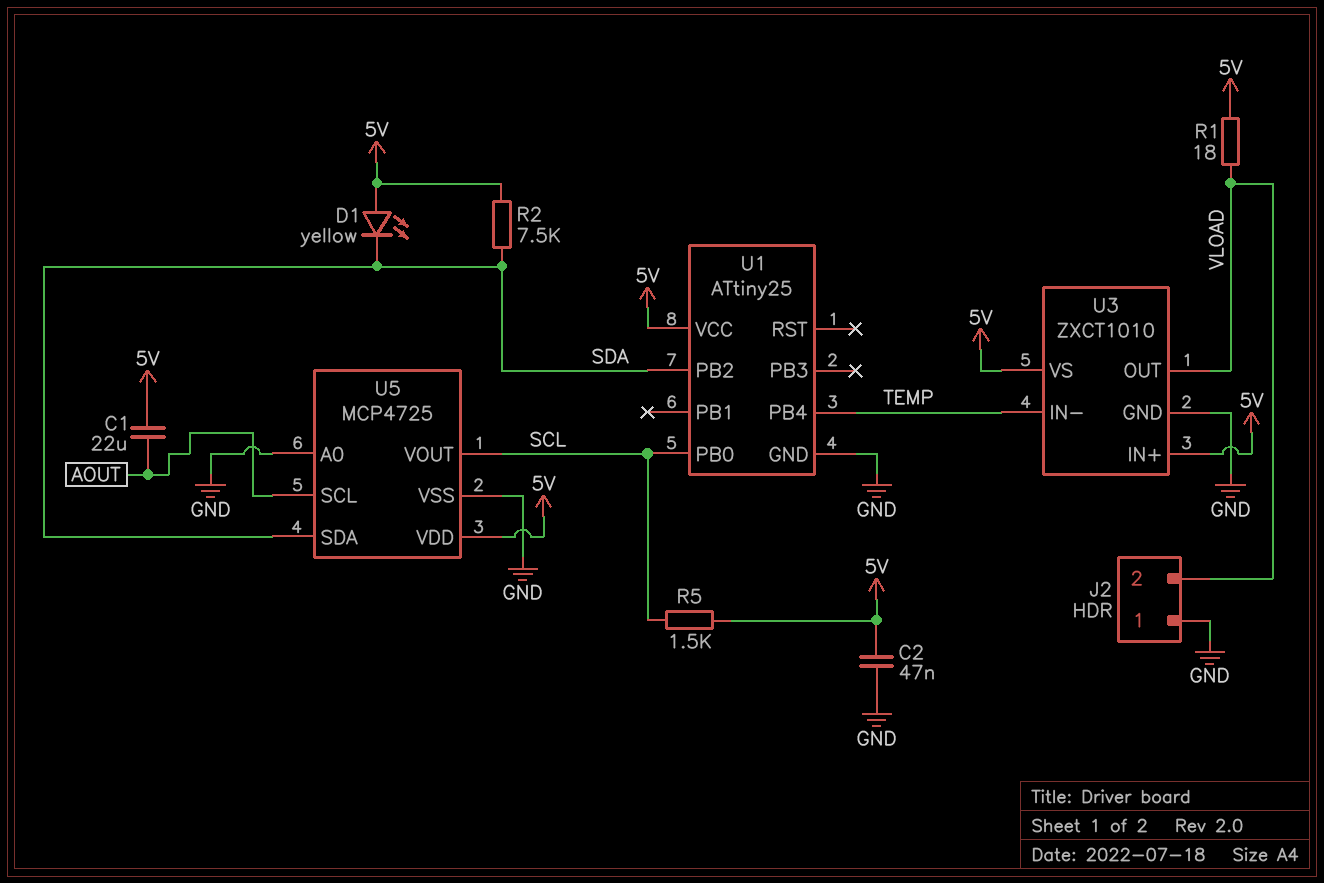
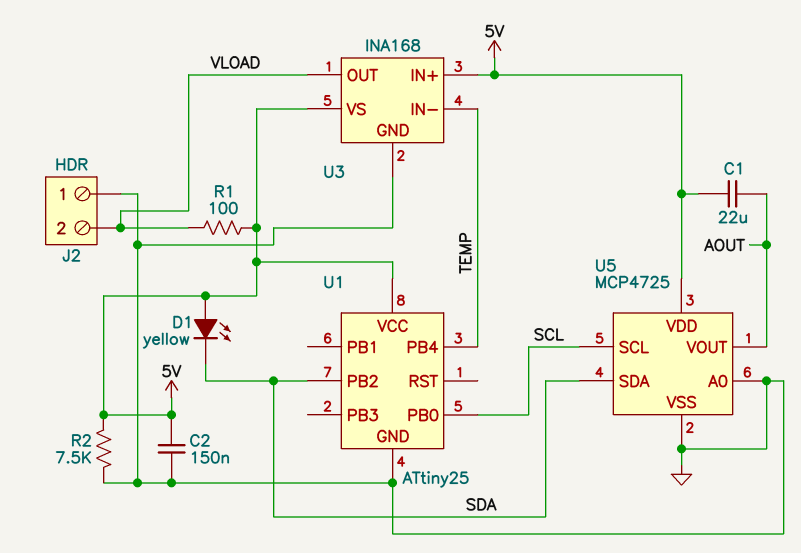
C2: 47nF (5V, GND) -> 150nF (5V, GND)
R1: 18 (5V, VLOAD) -> 100 (5V, VLOAD)
R2: 7.5k (5V, SDA) -> 7.5k (5V, GND)
R5: 1.5k (5V, SCL) -> none
U3: ZXCT1010 -> INA168
U5 pin SCL: AOUT -> SCL
U5 pin VOUT: SCL -> AOUT

